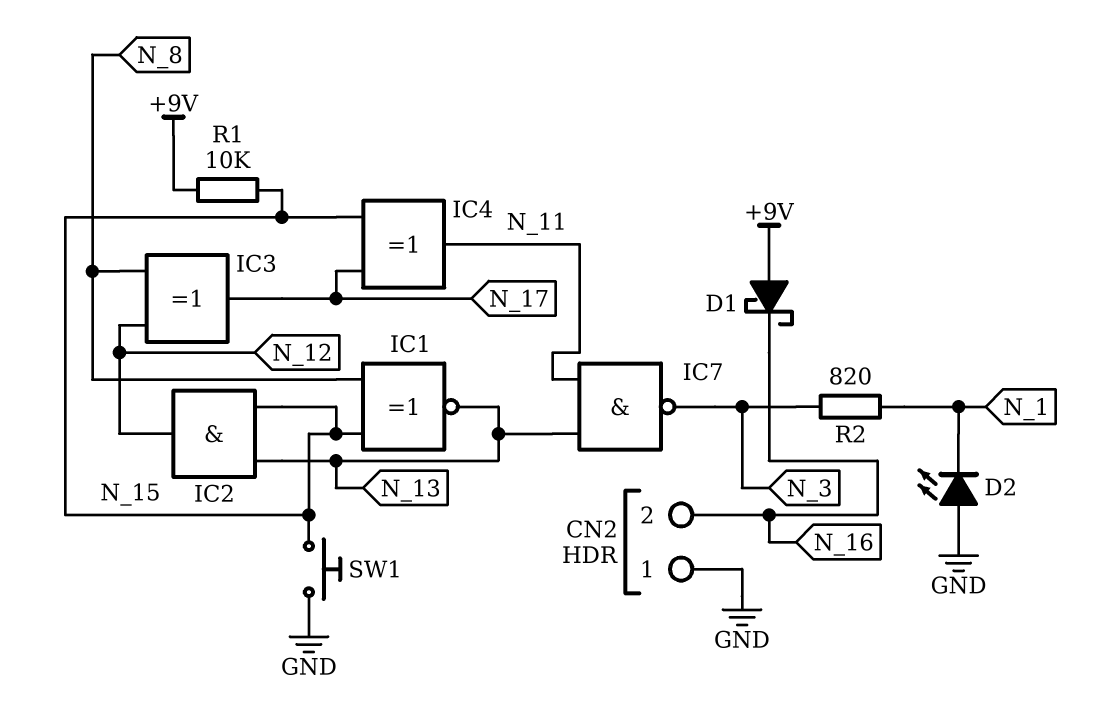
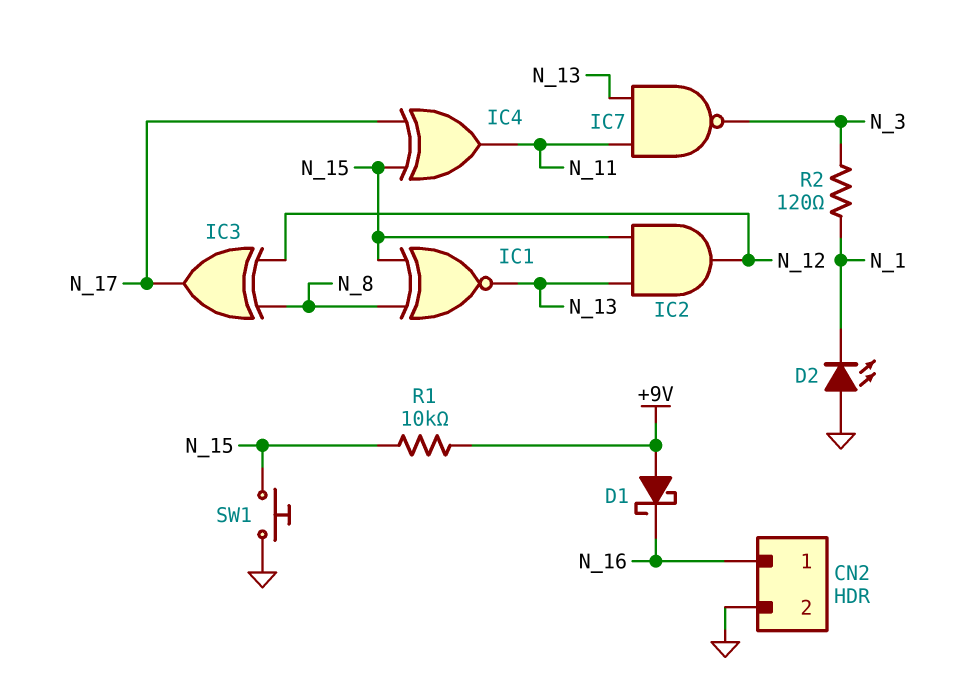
CN2 pin 1: GND -> N_16
CN2 pin 2: N_16 -> GND
R2: 820 (N_1, N_3) -> 120 (N_1, N_3)

